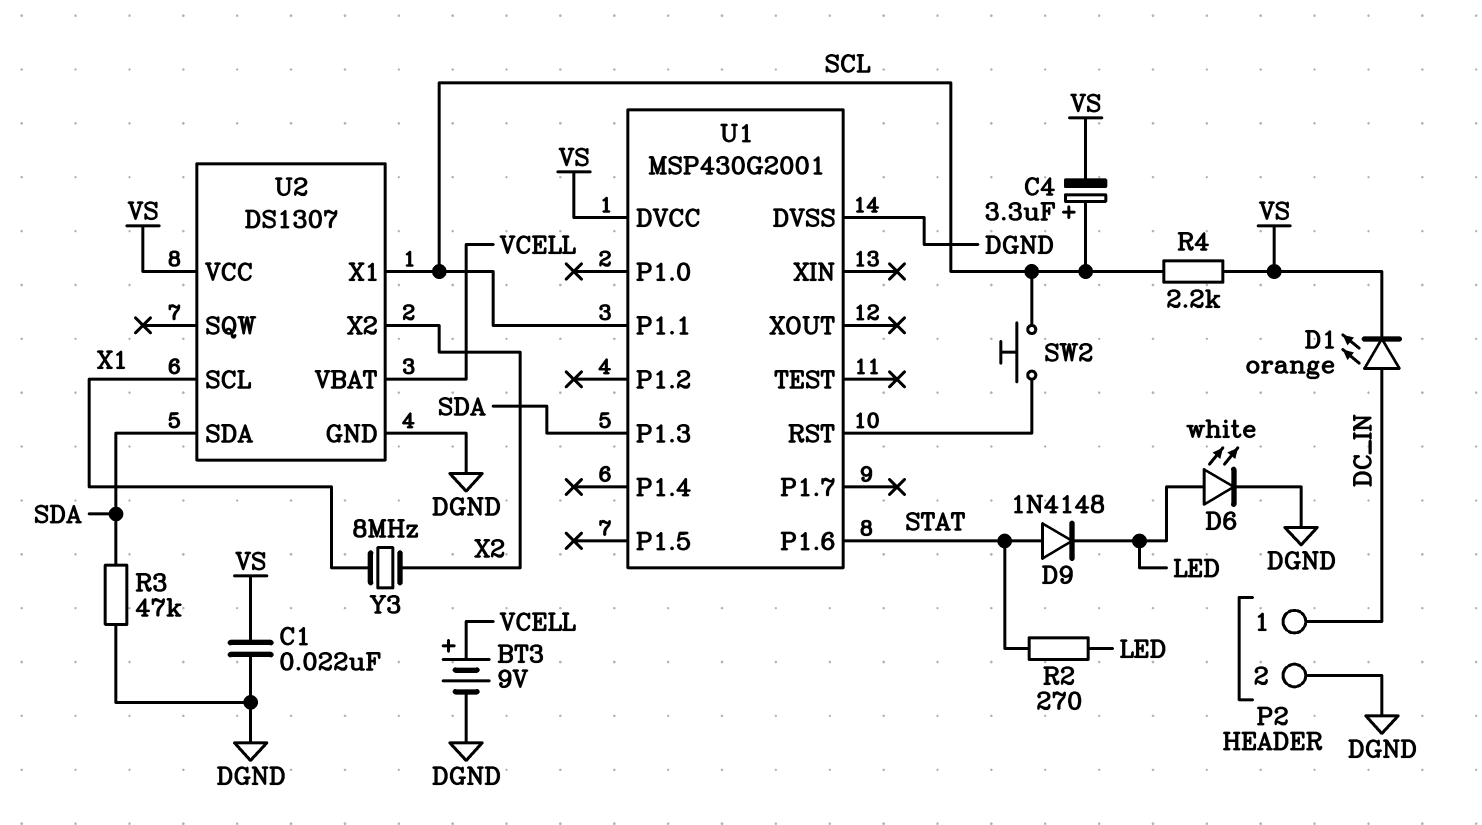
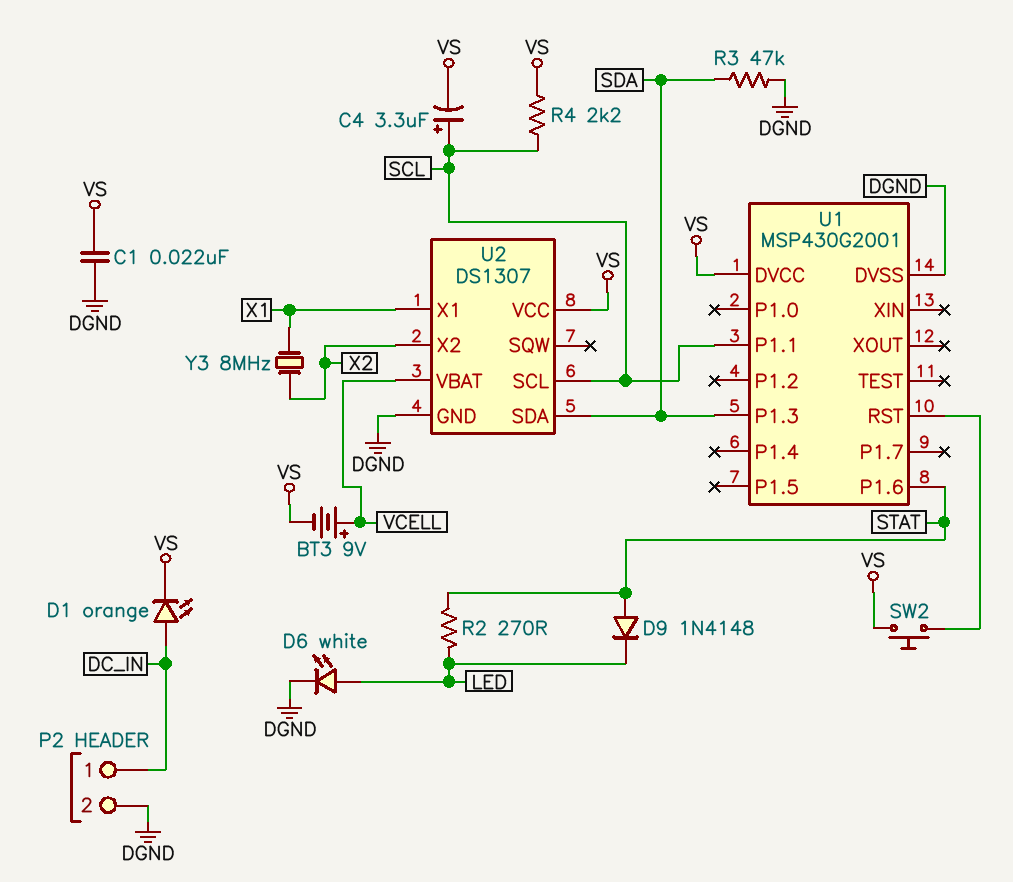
BT3: 9V (plus VCELL, minus DGND) -> 9V (plus VCELL, minus VS)
SW2: button (SCL, U1/RST) -> button (U1/RST, VS)
U2 pin SCL: X1 -> SCL
U2 pin X1: SCL -> X1

